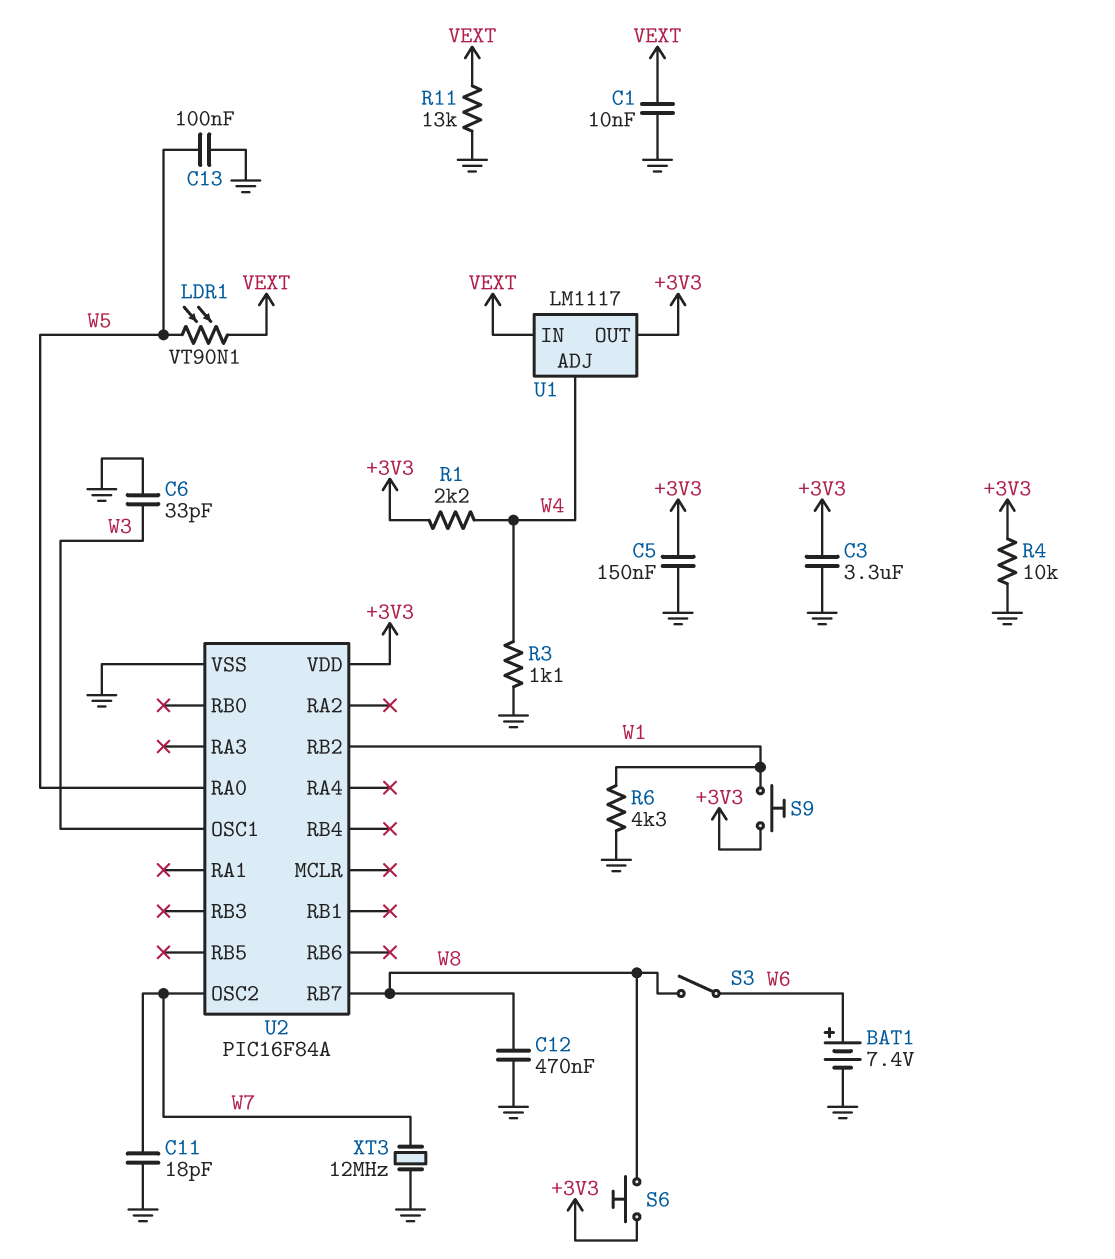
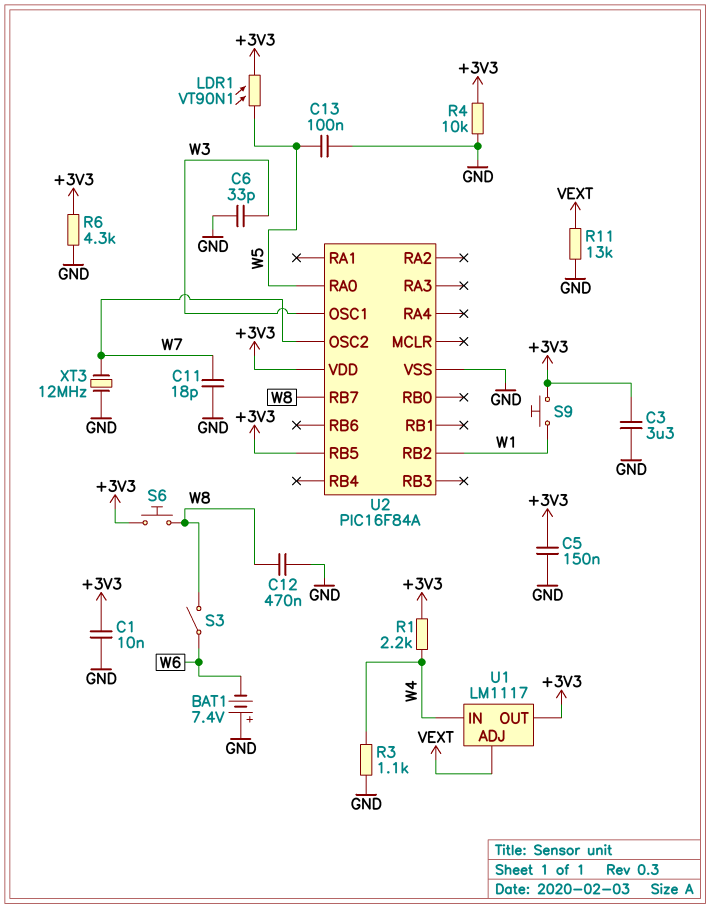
BAT1: 7.4V (plus W6, minus GND) -> 7.4V (plus GND, minus W6)
C1: 10nF (GND, VEXT) -> 10nF (+3V3, GND)
LDR1: VT90N1 (VEXT, W5) -> VT90N1 (+3V3, W5)
R6: 4.3k (GND, W1) -> 4.3k (+3V3, GND)
U1 pin ADJ: W4 -> VEXT
U1 pin IN: VEXT -> W4
U2 pin RB5: none -> +3V3

